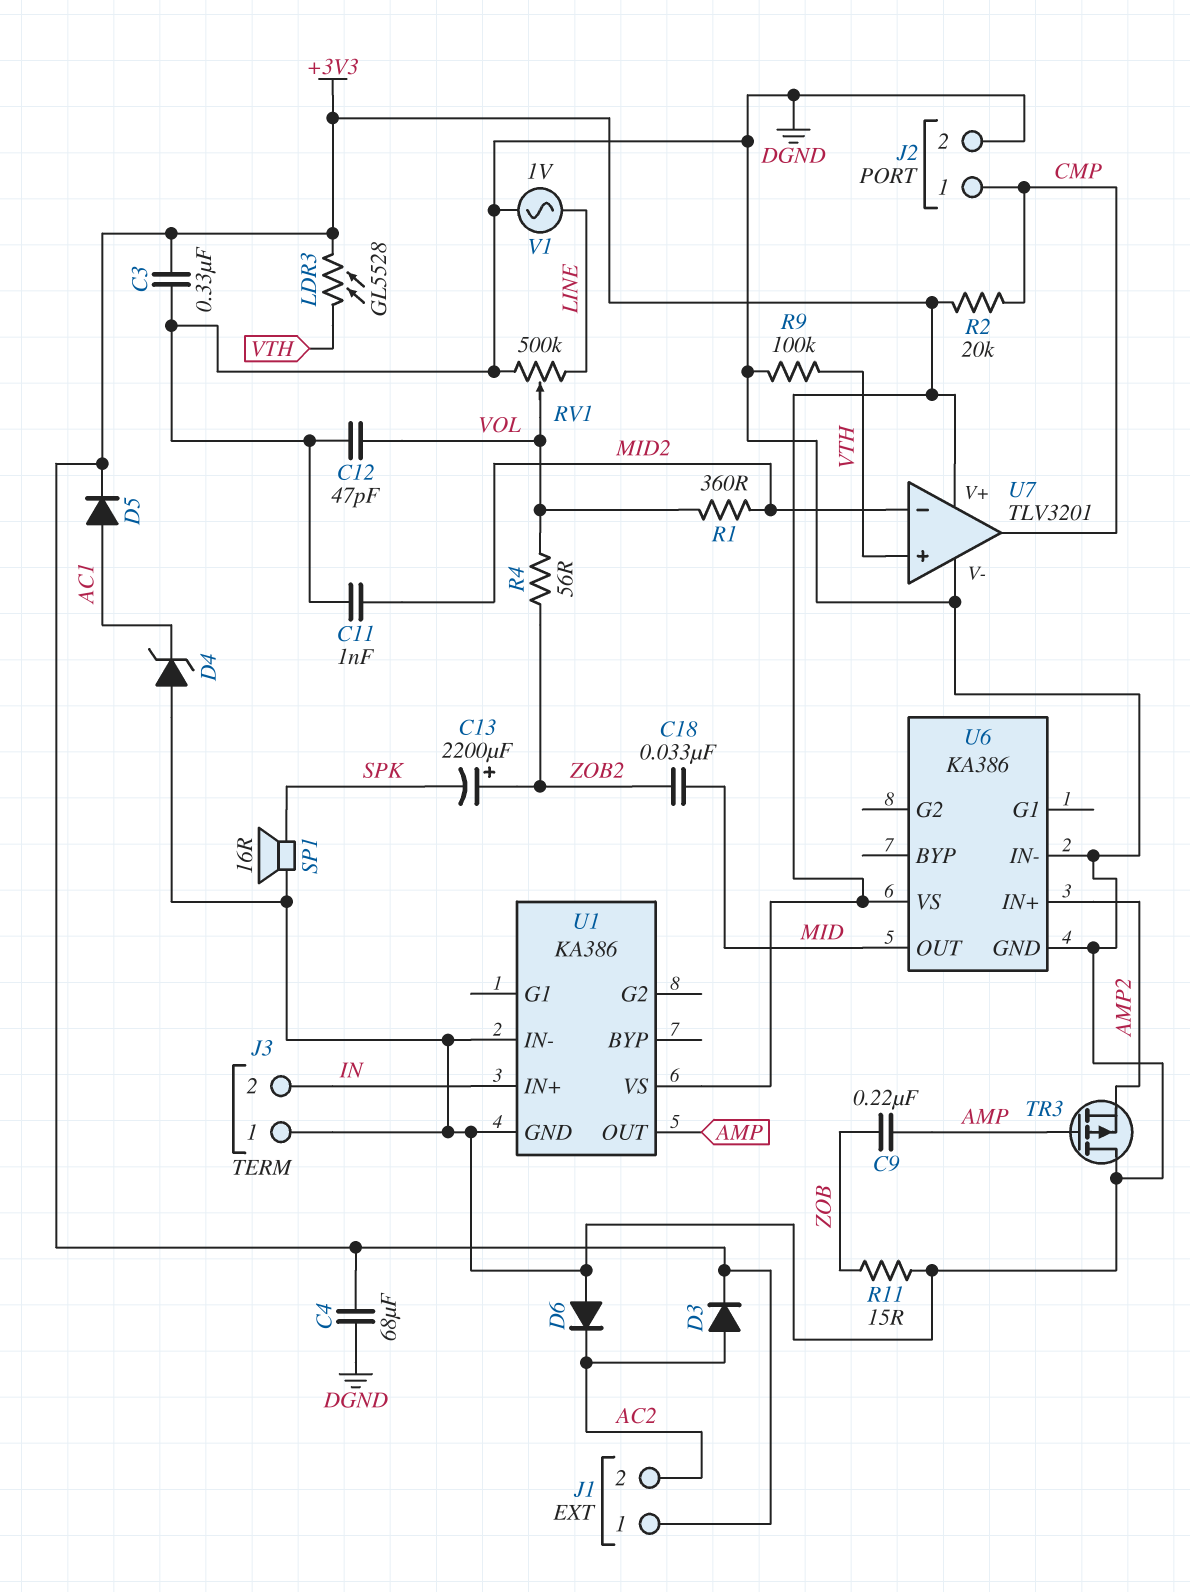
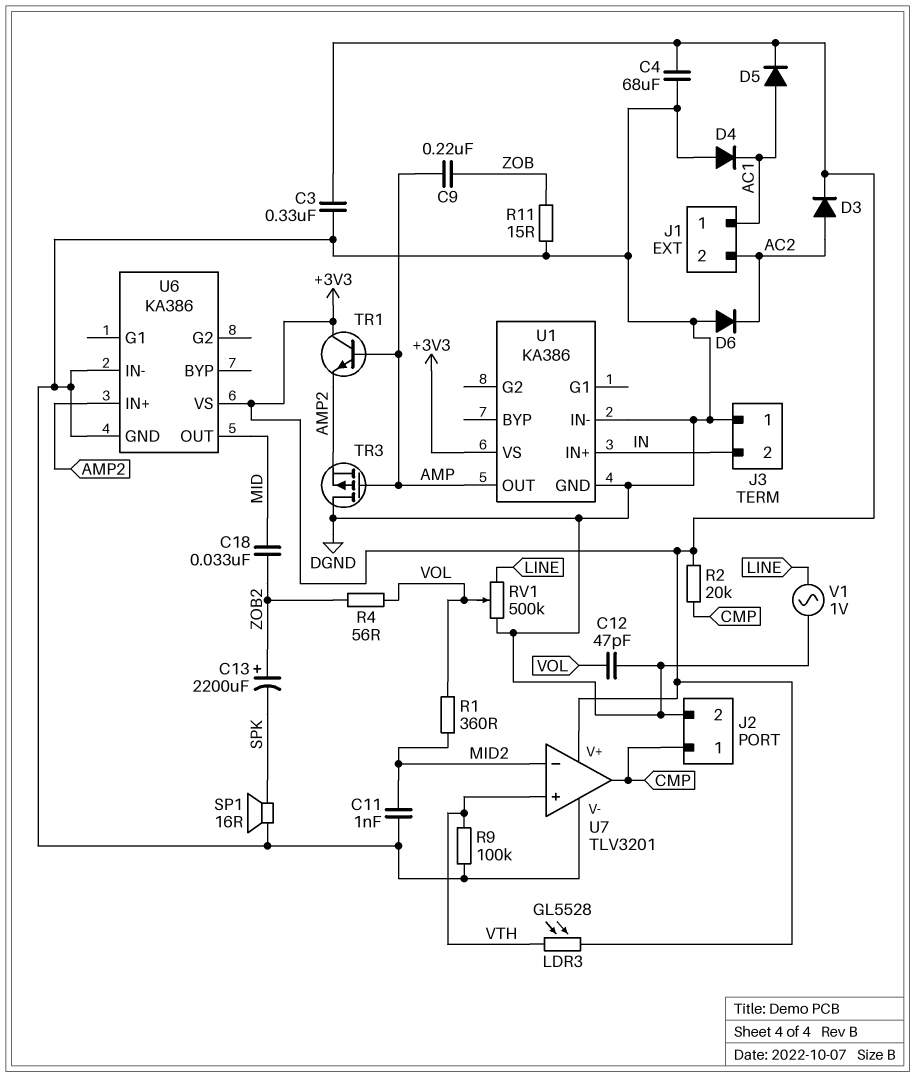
D4: zener (A DGND, K AC1) -> diode (A DGND, K AC1)
J1 pin 1: +3V3 -> AC1
TR1: none -> NPN (B AMP, C +3V3, E AMP2)

